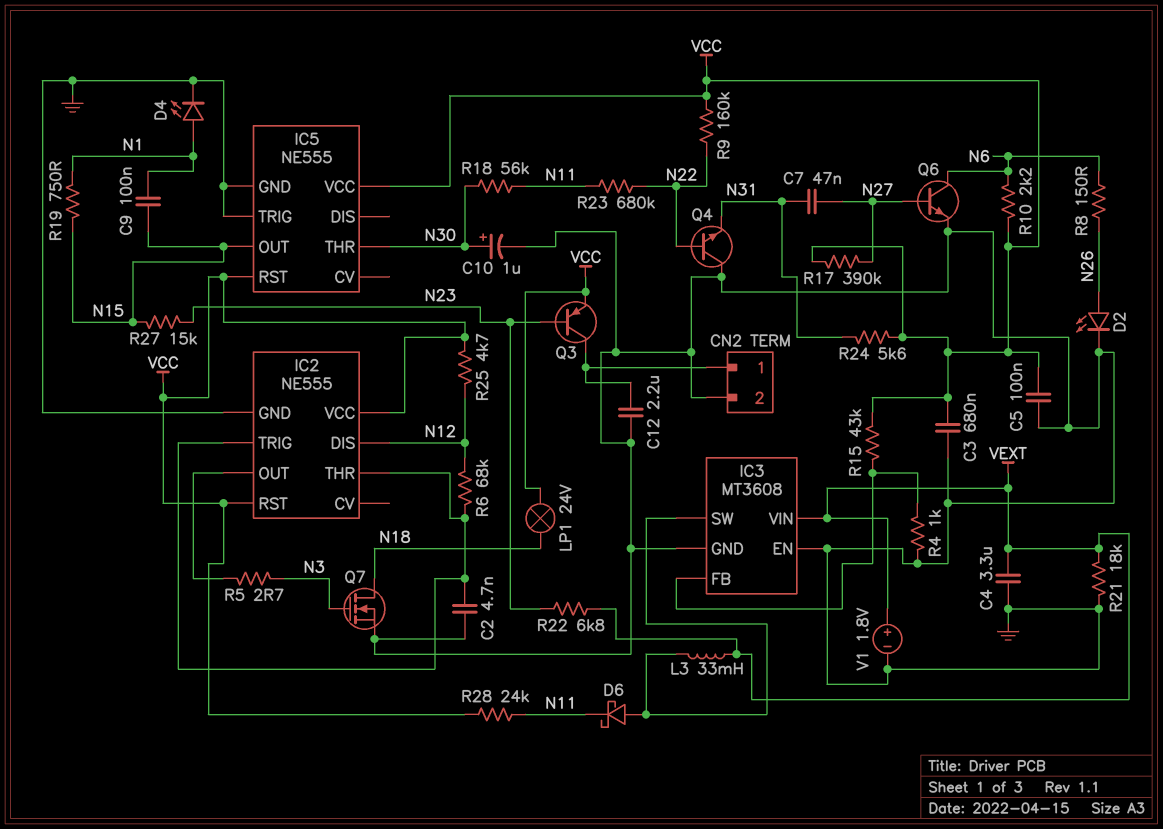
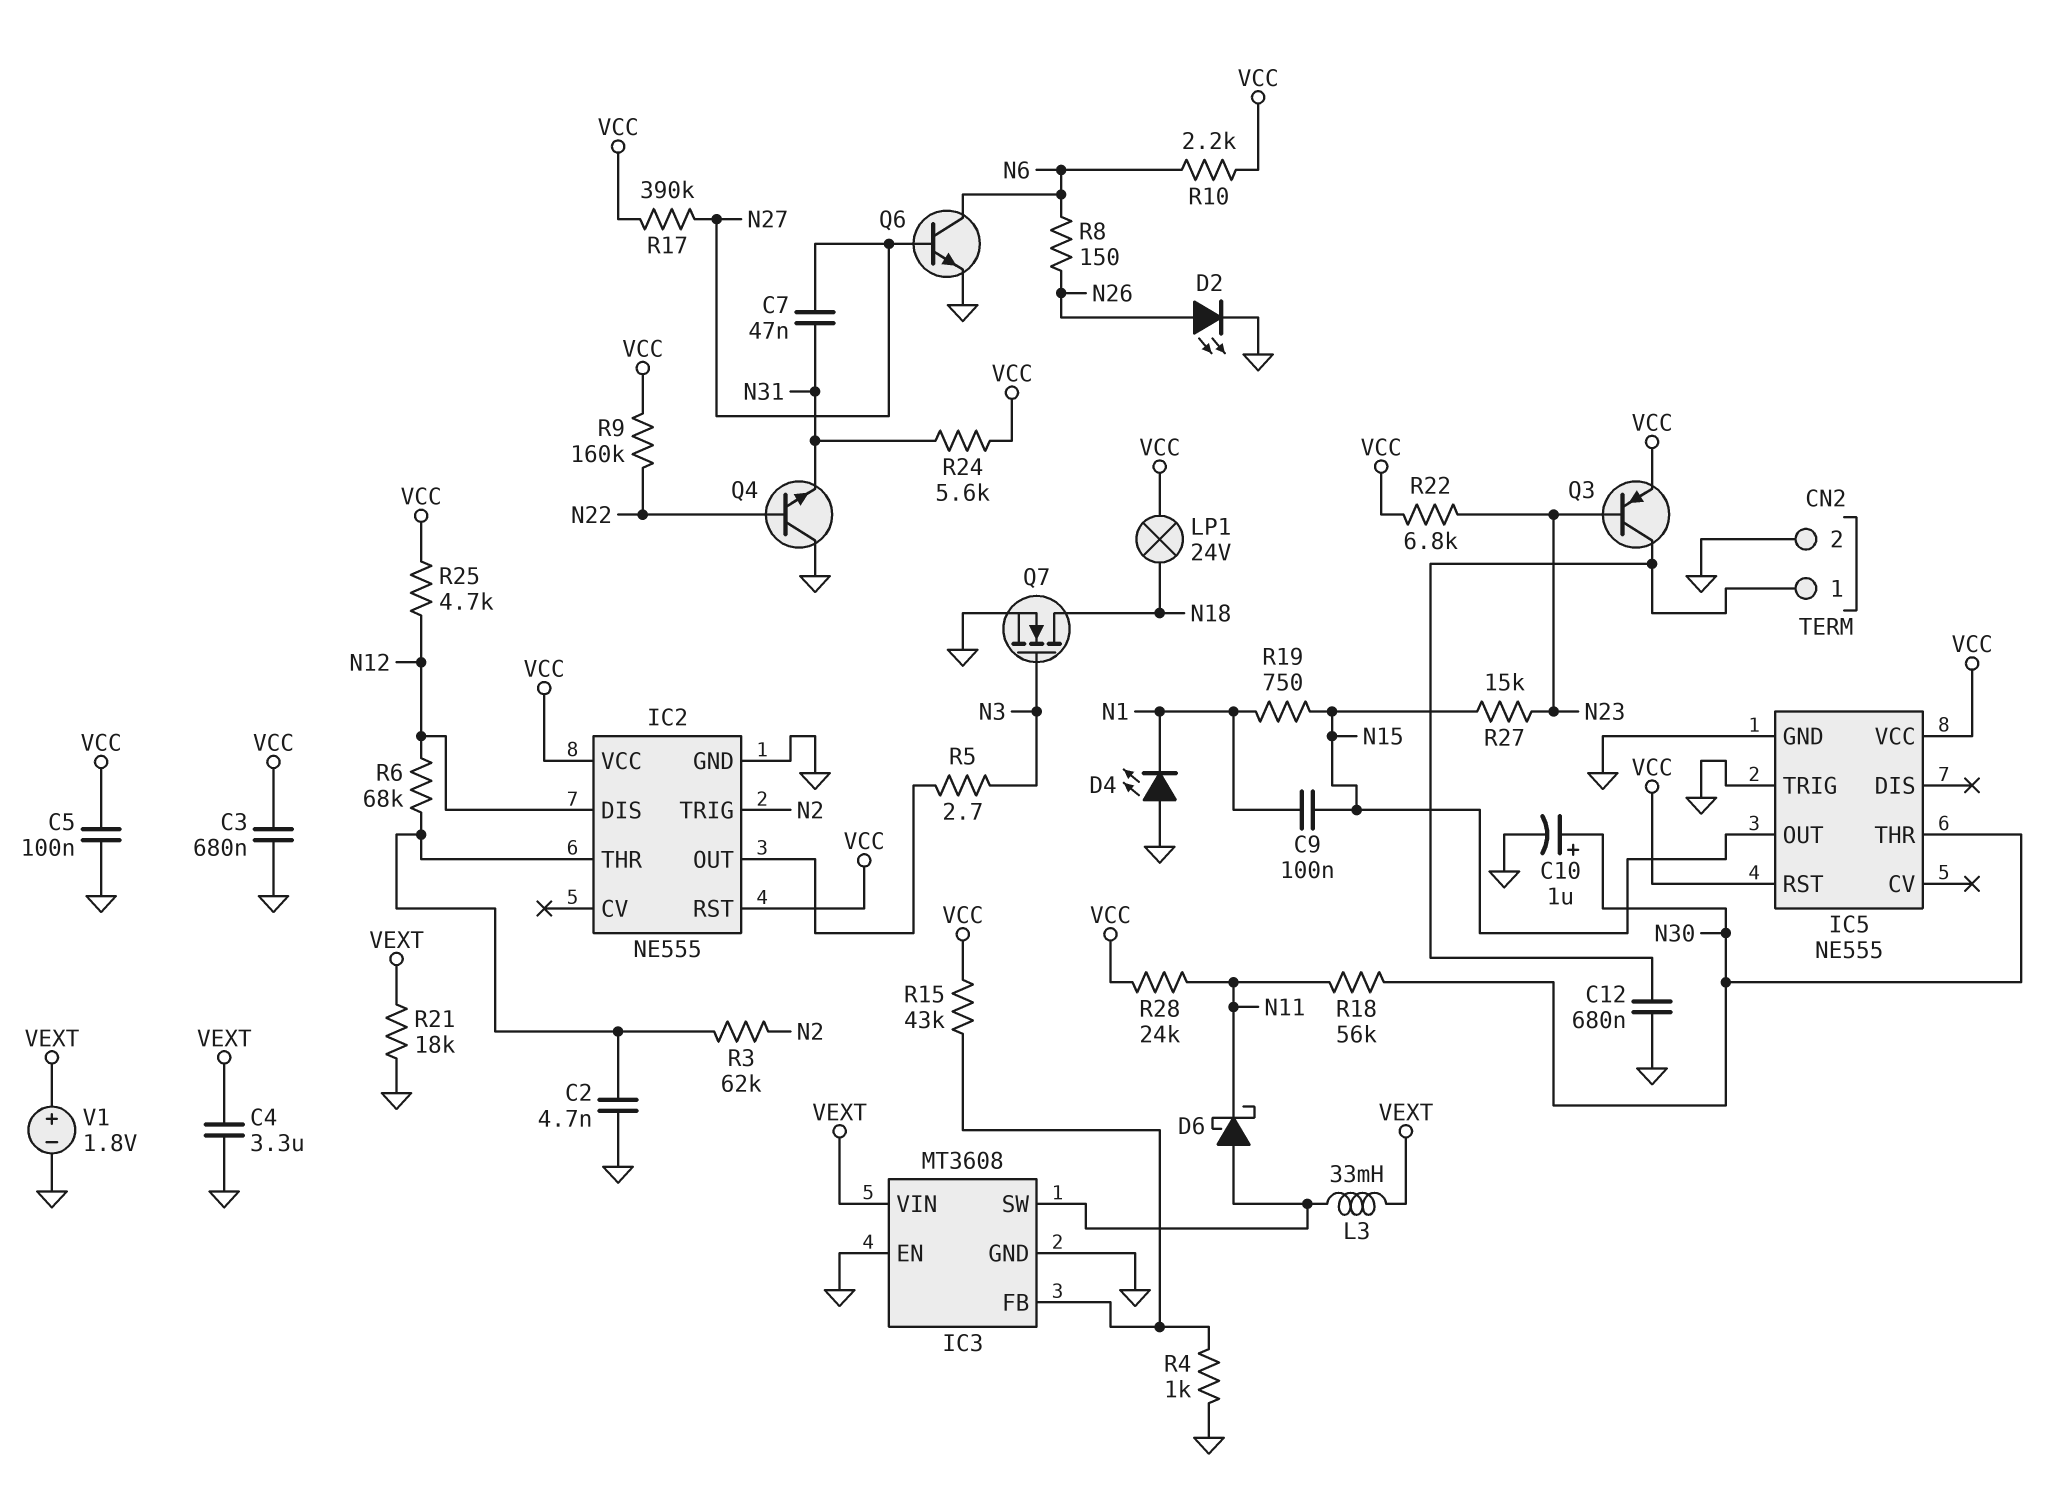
C12: 2.2uF (CN2/1, GND) -> 680nF (CN2/1, GND)
D4: LED (A N1, K GND) -> LED (A GND, K N1)
IC2 pin TRIG: IC2/THR -> N2
R3: none -> 62k (IC2/THR, N2)
R22: 6.8k (N23, VEXT) -> 6.8k (N23, VCC)
R23: 680k (N11, N22) -> none

